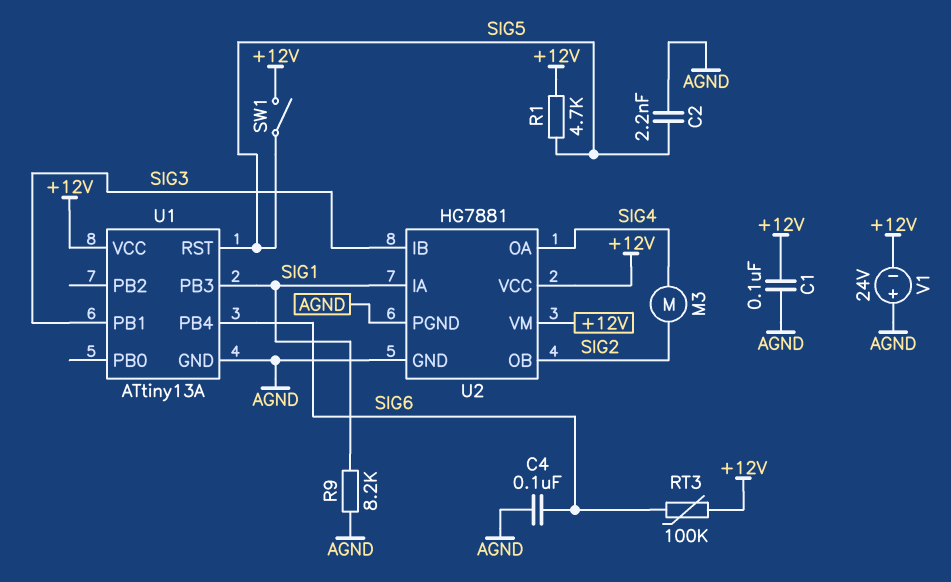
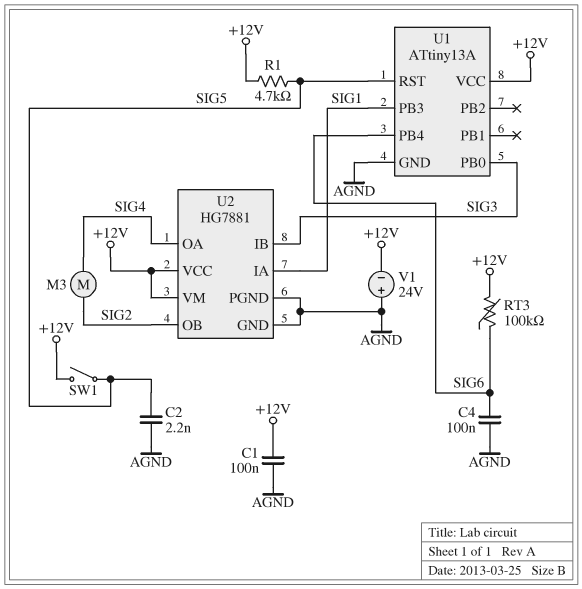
R9: 8.2k (AGND, SIG1) -> none
U1 pin PB0: none -> SIG3
U1 pin PB1: SIG3 -> none

